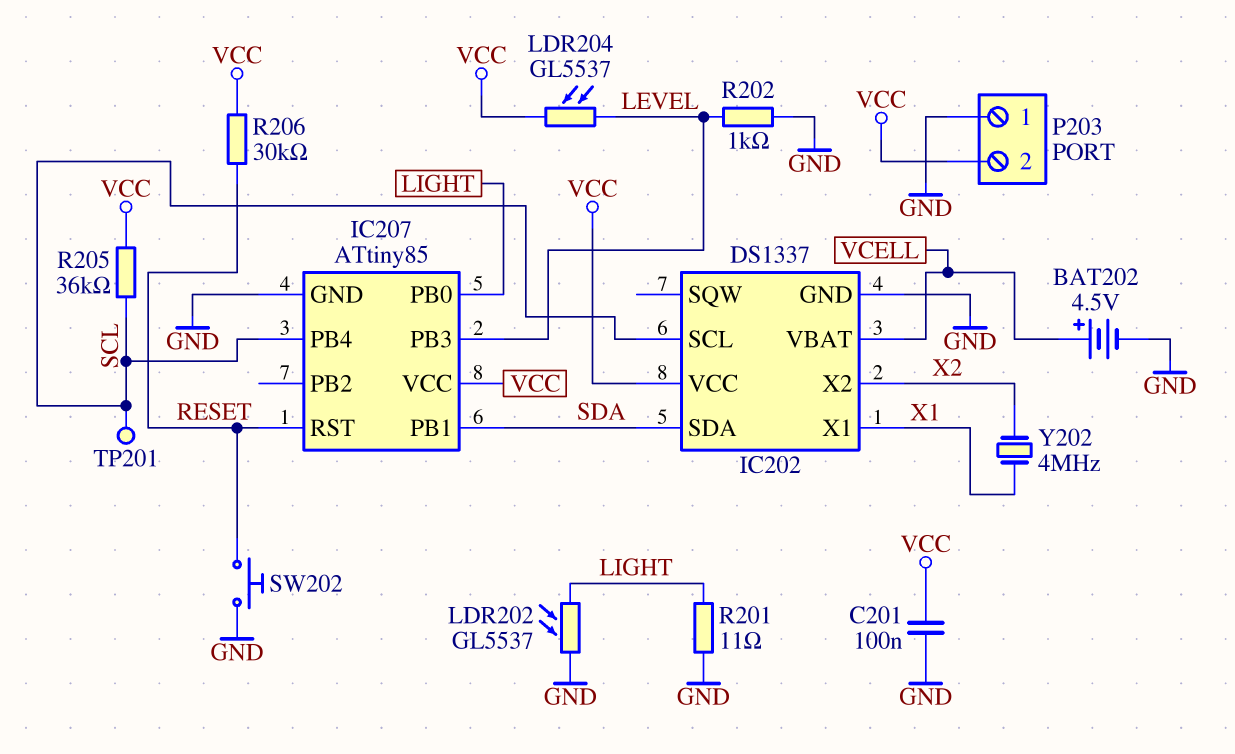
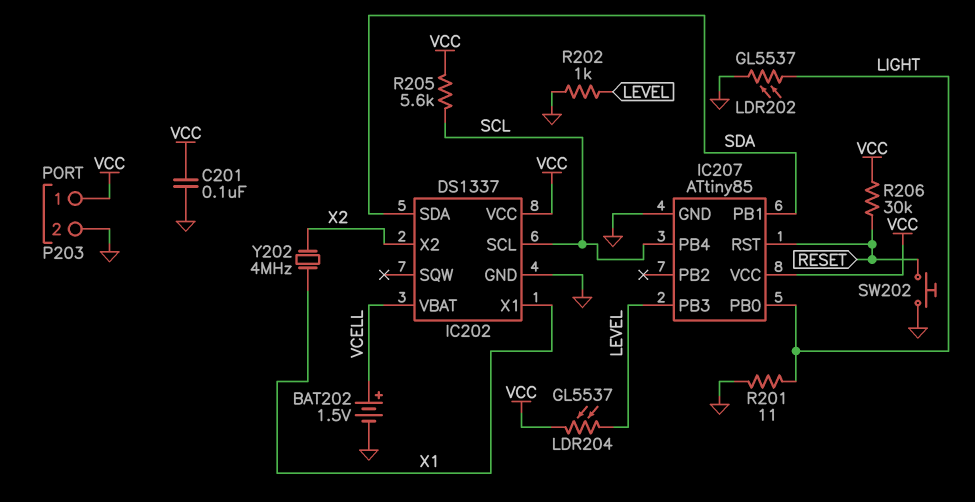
BAT202: 4.5V (plus VCELL, minus GND) -> 1.5V (plus VCELL, minus GND)
P203 pin 1: GND -> VCC
P203 pin 2: VCC -> GND
R205: 36k (SCL, VCC) -> 5.6k (SCL, VCC)
TP201: test point (SCL) -> none

